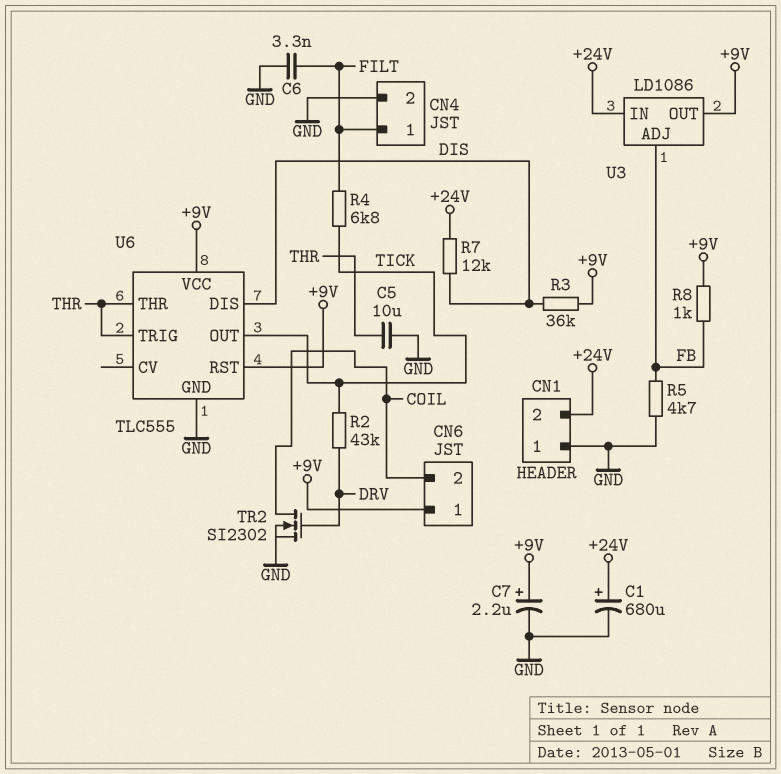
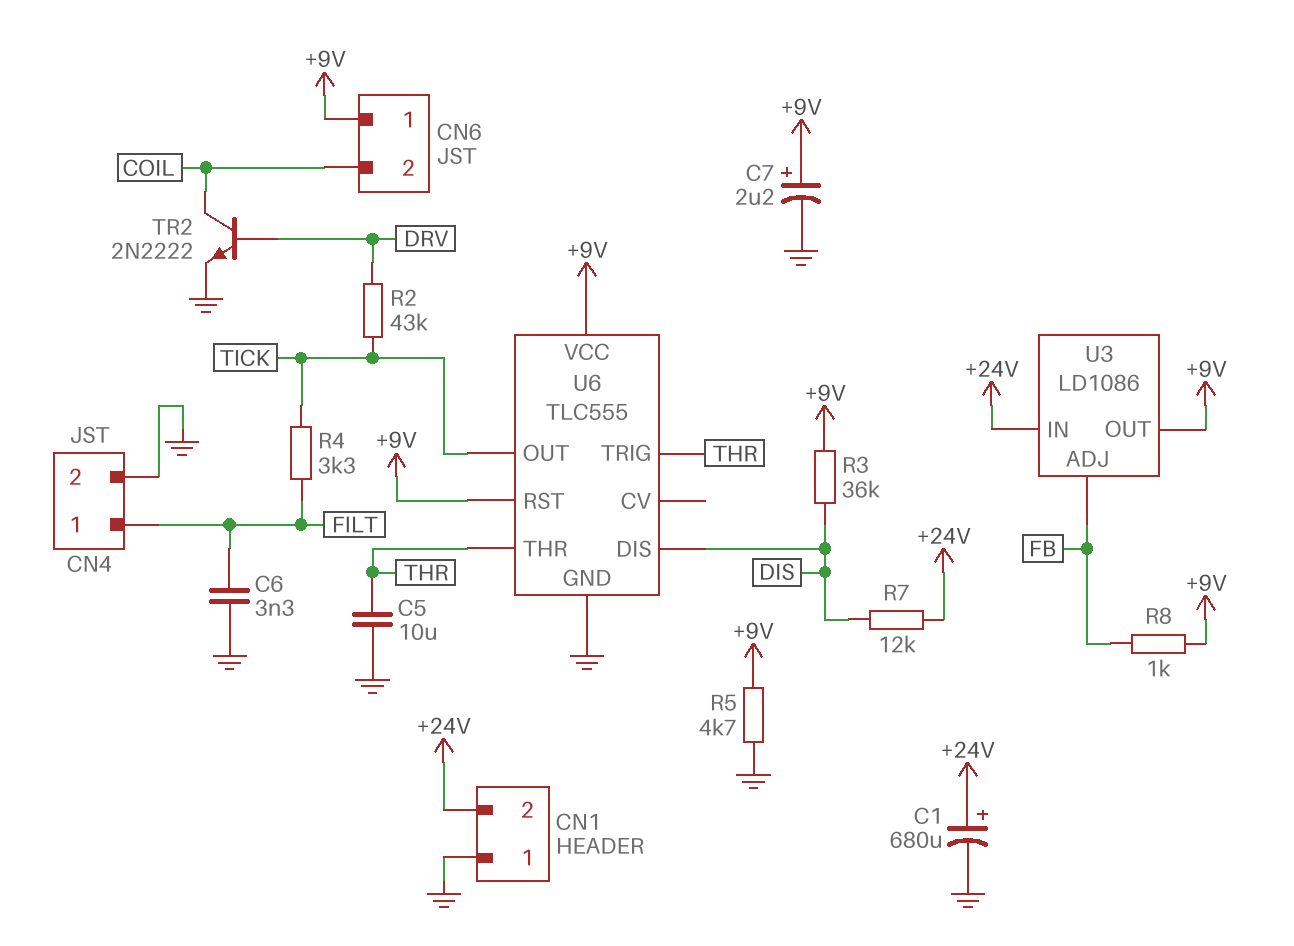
R4: 6.8k (FILT, TICK) -> 3.3k (FILT, TICK)
R5: 4.7k (FB, GND) -> 4.7k (+9V, GND)
TR2: NMOS SI2302 (G DRV, D COIL, S GND) -> NPN 2N2222 (B DRV, C COIL, E GND)

